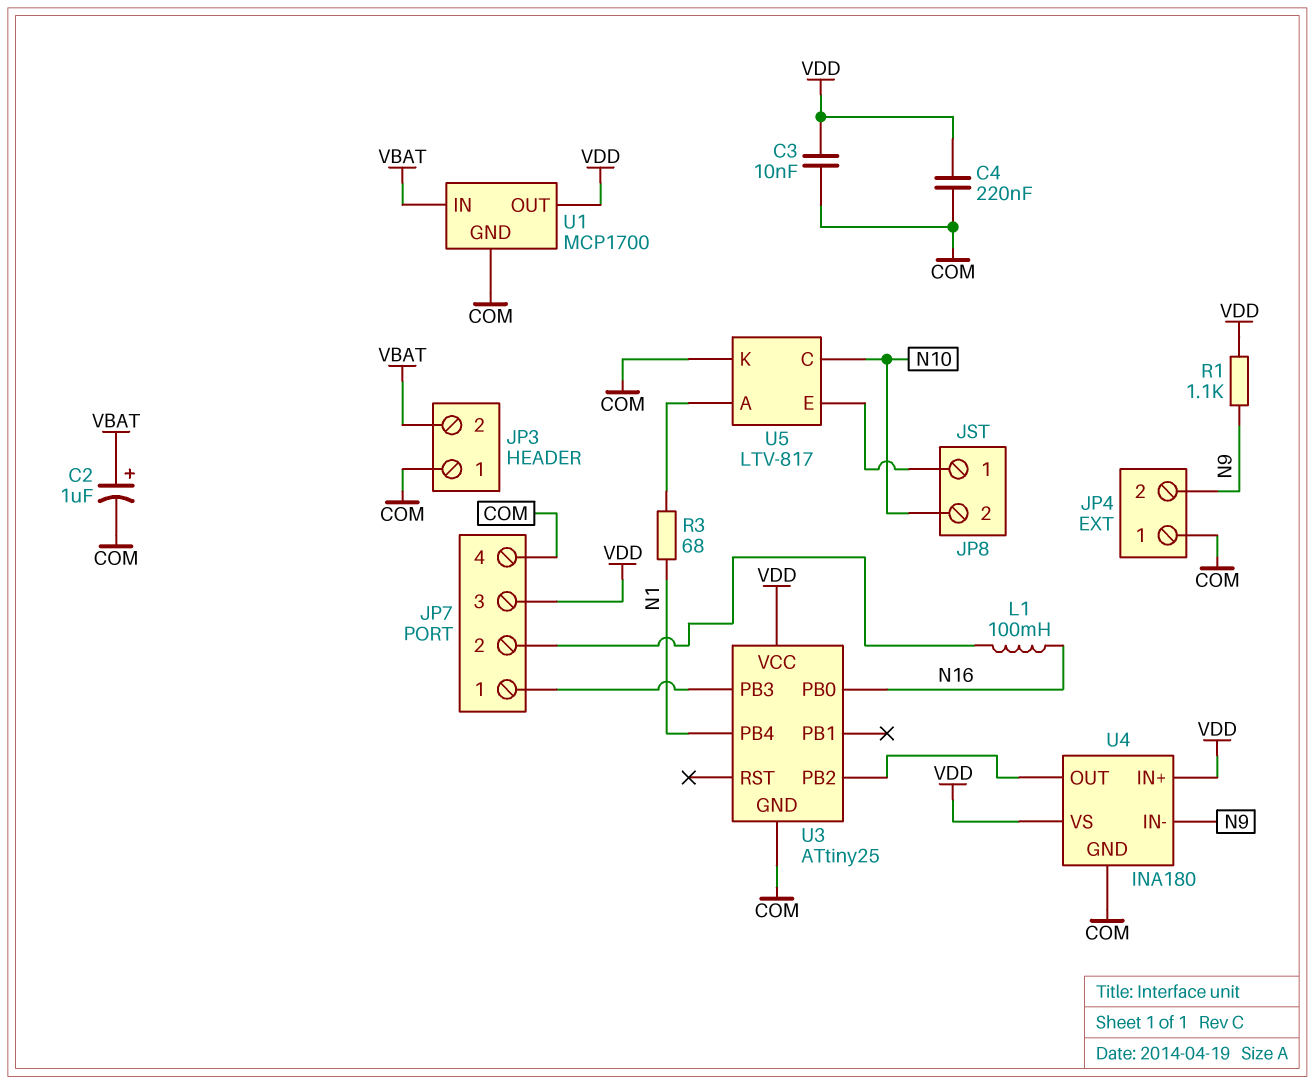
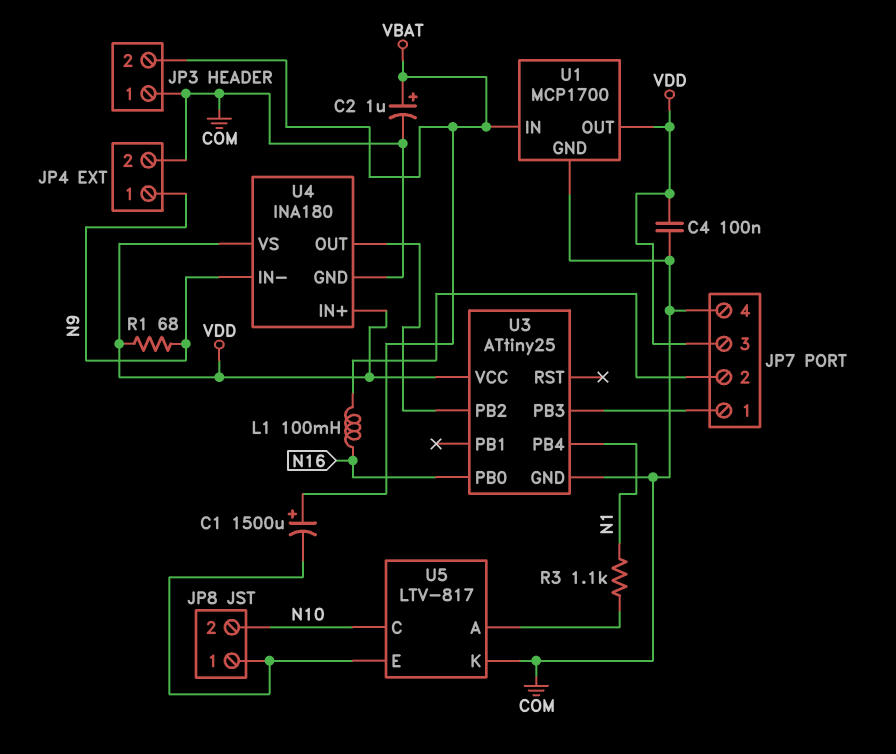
C1: none -> 1500uF (plus VBAT, minus JP8/1)
C3: 10nF (COM, VDD) -> none
C4: 220nF (COM, VDD) -> 100nF (COM, VDD)
JP4 pin 1: COM -> N9
JP4 pin 2: N9 -> COM
R1: 1.1k (N9, VDD) -> 68 (N9, VDD)
R3: 68 (N1, U5/A) -> 1.1k (N1, U5/A)

